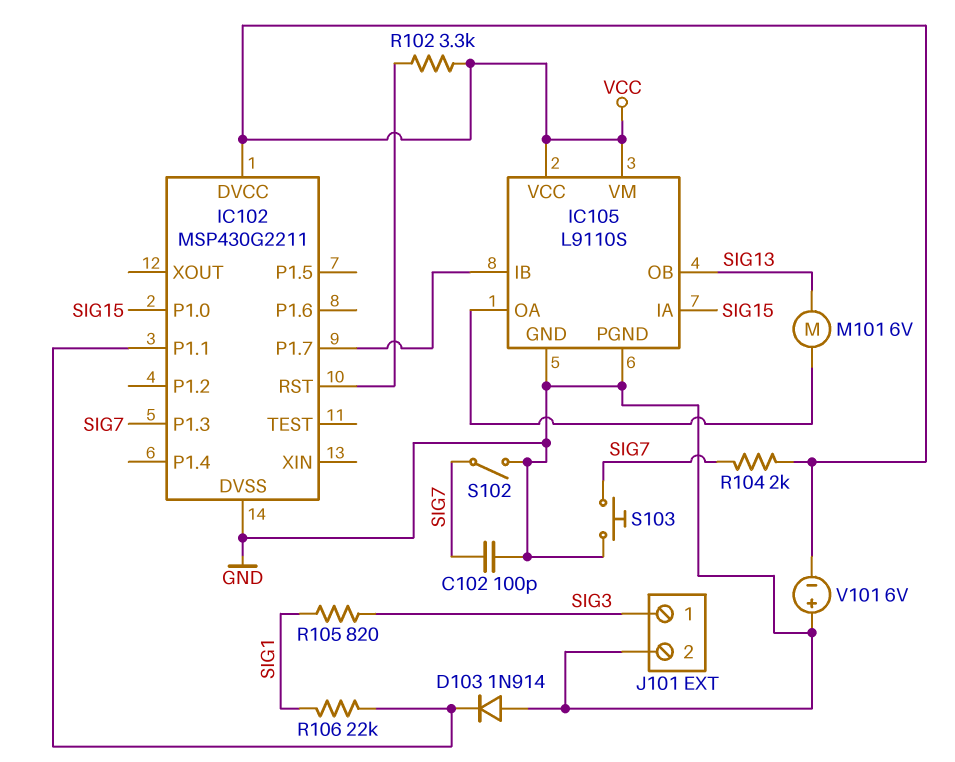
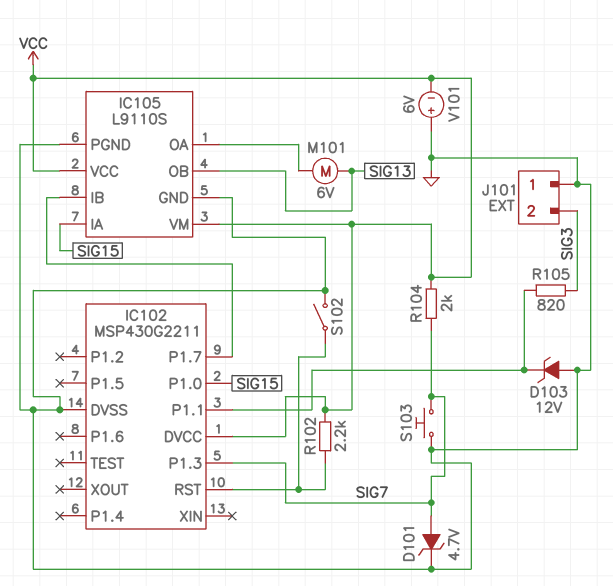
C102: 100pF (GND, SIG7) -> none
D101: none -> zener 4.7V (A SIG7, K GND)
D103: diode 1N914 (A GND, K IC102/P1.1) -> zener 12V (A GND, K IC102/P1.1)
J101 pin 1: SIG3 -> GND
J101 pin 2: GND -> SIG3
R102: 3.3k (IC102/RST, VCC) -> 2.2k (IC102/RST, VCC)
R105: 820 (SIG1, SIG3) -> 820 (IC102/P1.1, SIG3)
R106: 22k (IC102/P1.1, SIG1) -> none
S102: switch (GND, SIG7) -> switch (GND, IC102/RST)

